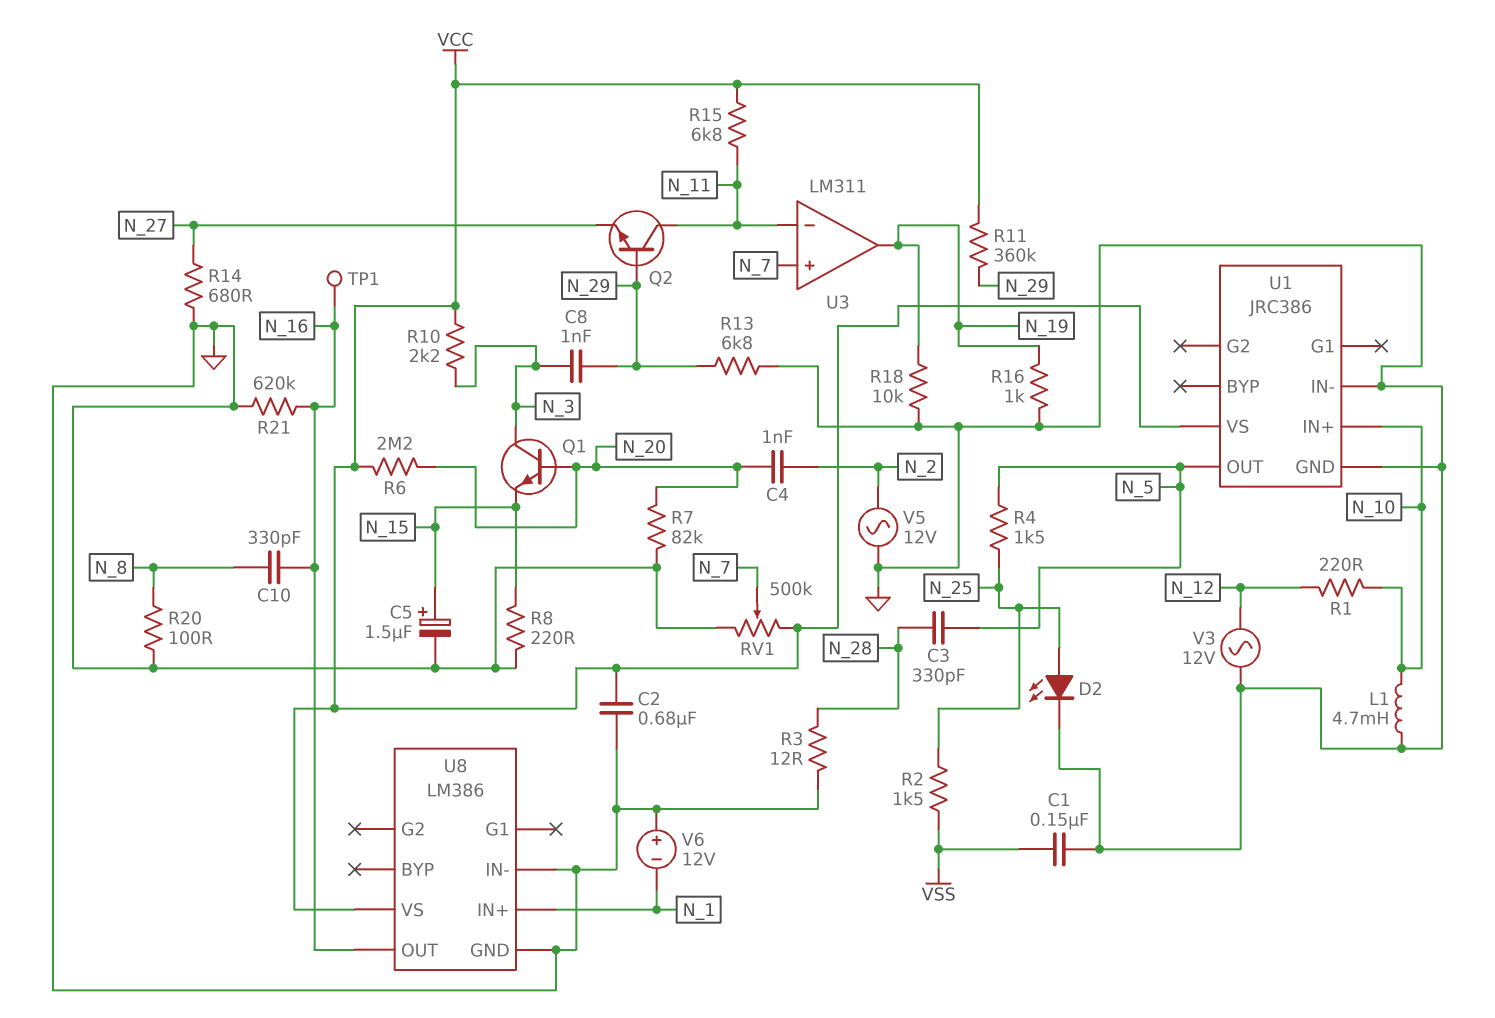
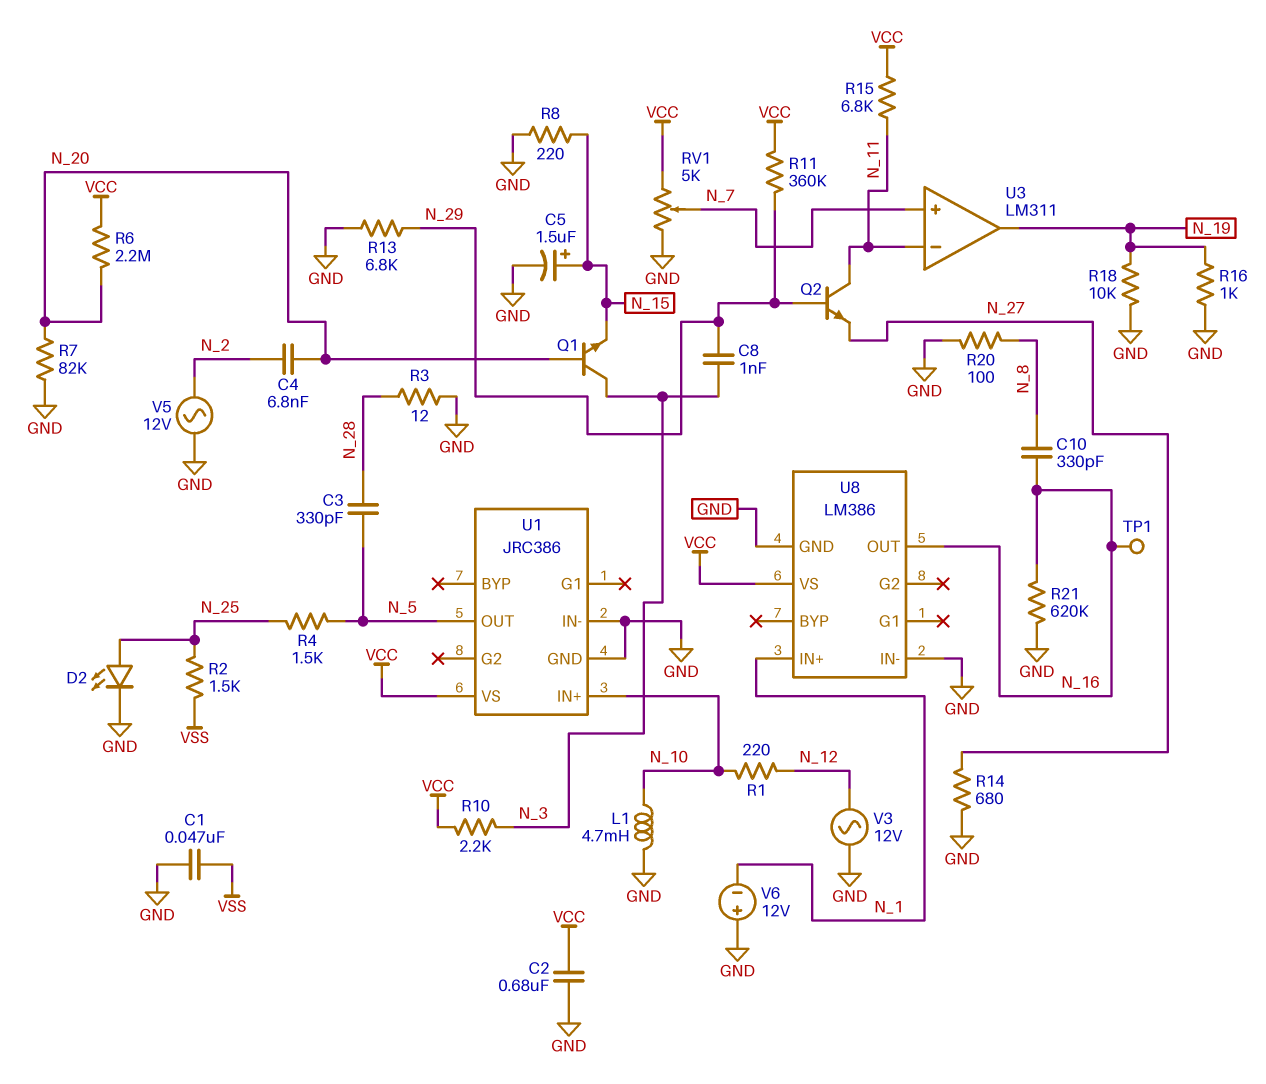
C1: 150nF (GND, VSS) -> 47nF (GND, VSS)
C4: 1nF (N_2, N_20) -> 6.8nF (N_2, N_20)
RV1: 500k (GND, VCC, wiper N_7) -> 5k (GND, VCC, wiper N_7)

